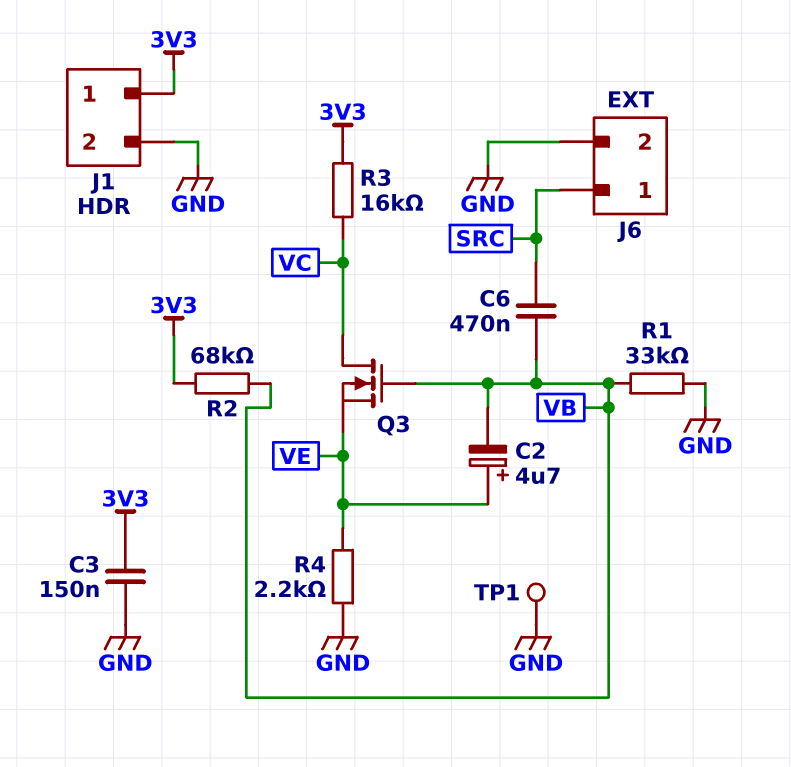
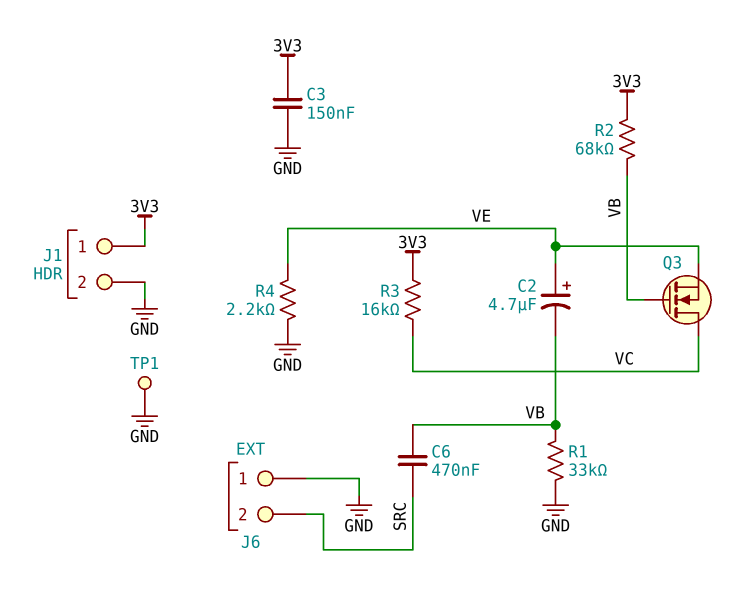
J6 pin 1: SRC -> GND
J6 pin 2: GND -> SRC

